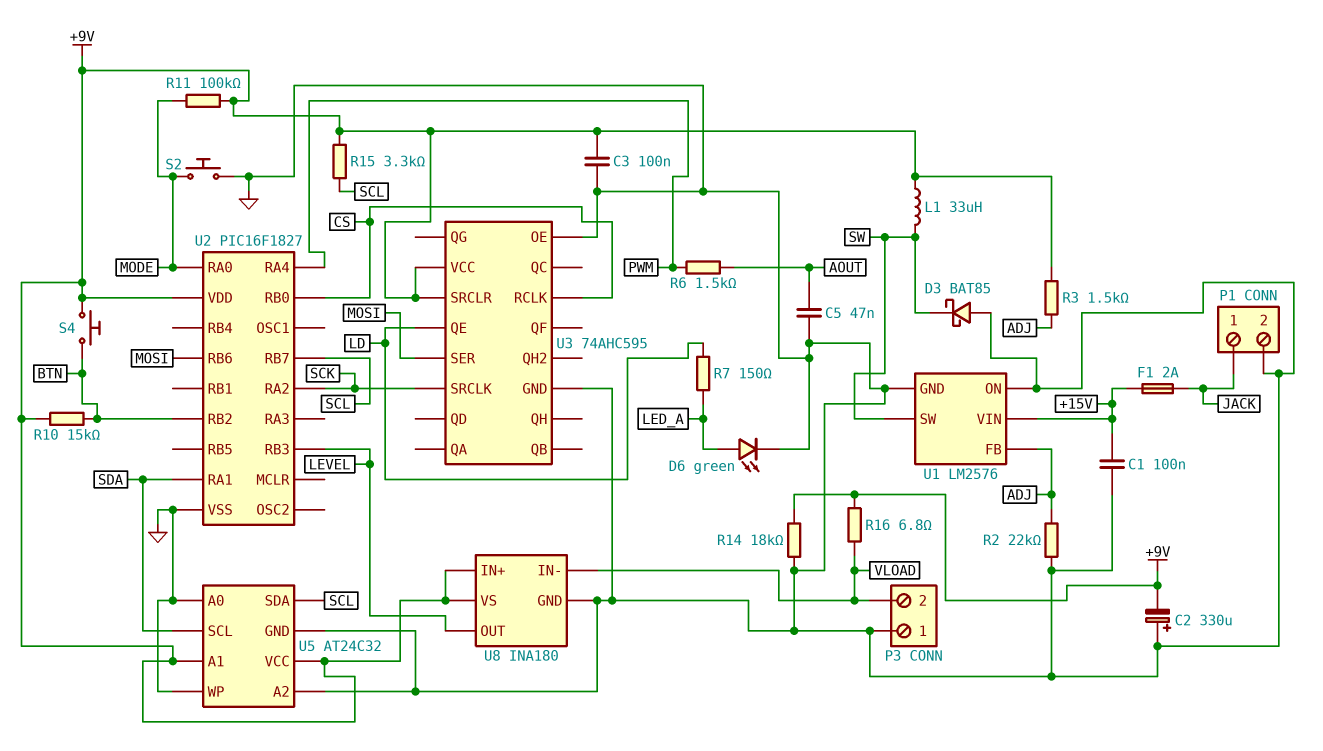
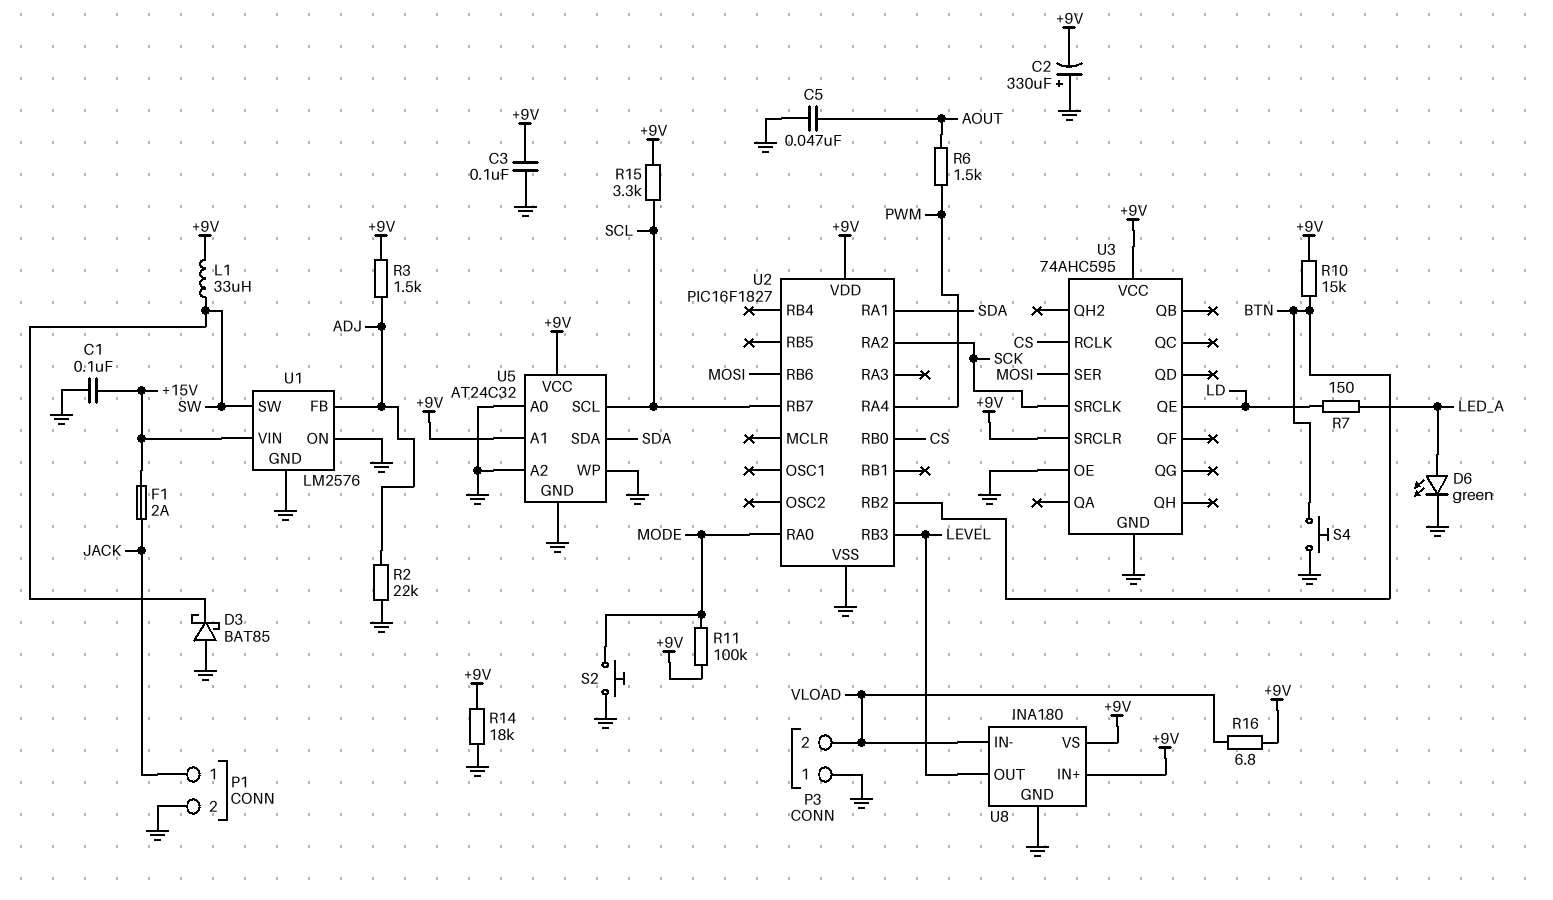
S4: button (+9V, BTN) -> button (BTN, GND)
U5 pin SCL: SDA -> SCL
U5 pin SDA: SCL -> SDA

